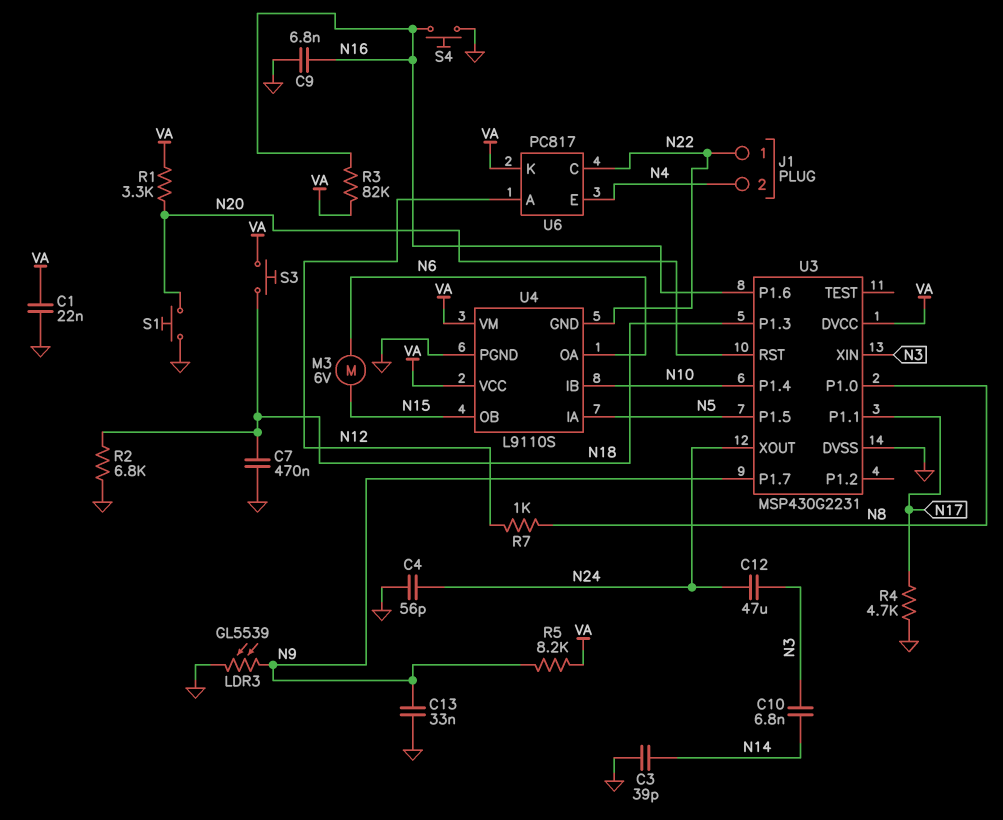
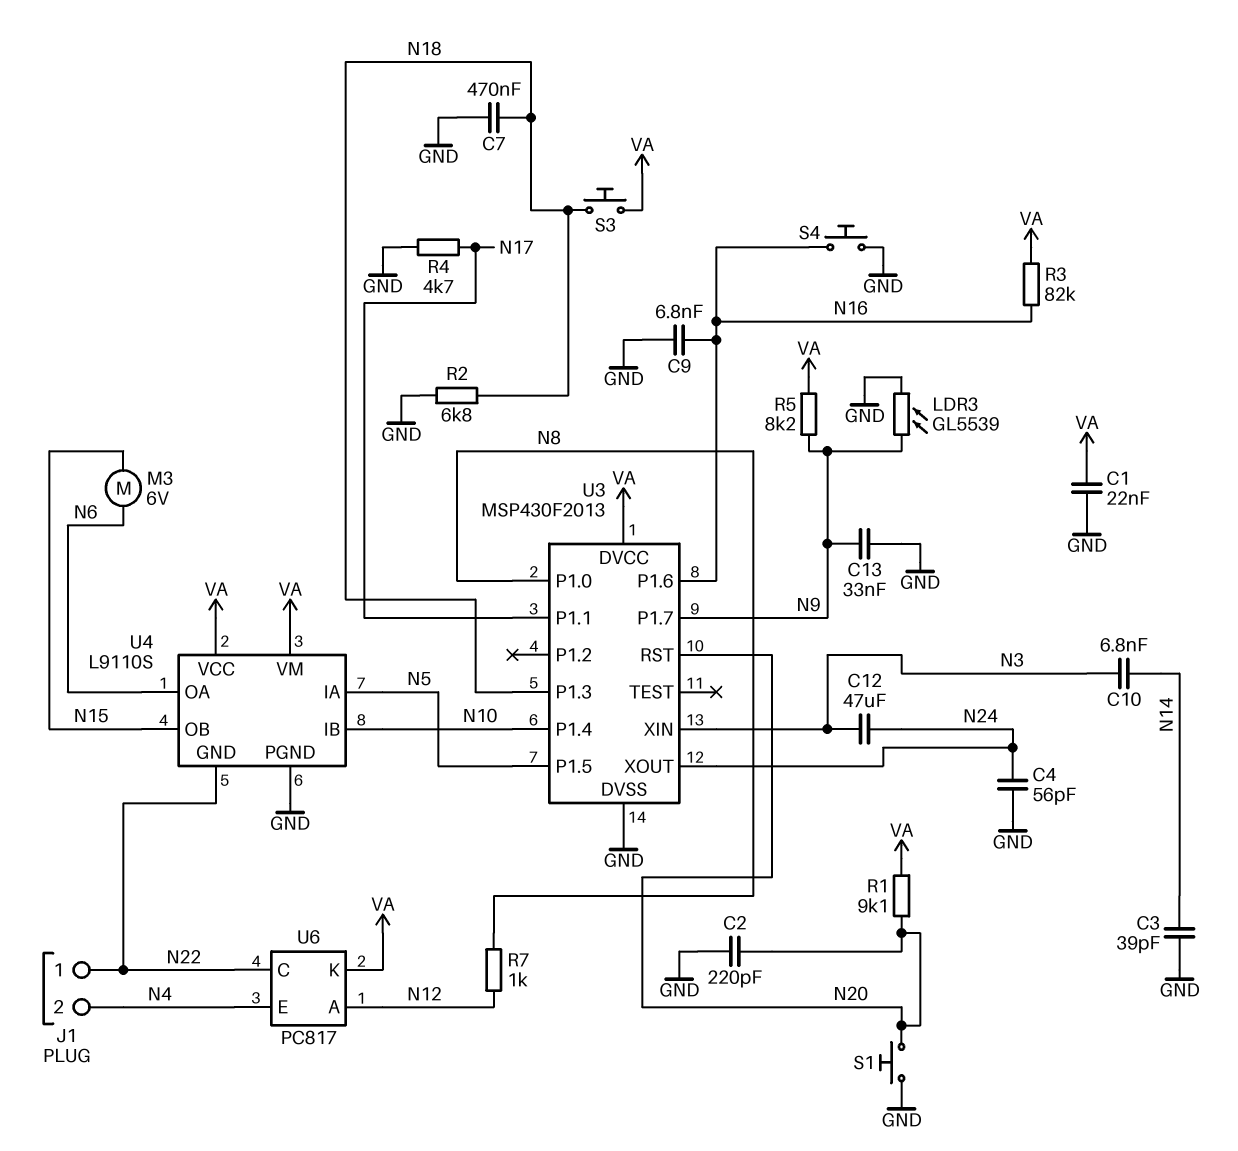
C2: none -> 220pF (GND, N20)
R1: 3.3k (N20, VA) -> 9.1k (N20, VA)
U3: MSP430G2231 -> MSP430F2013

